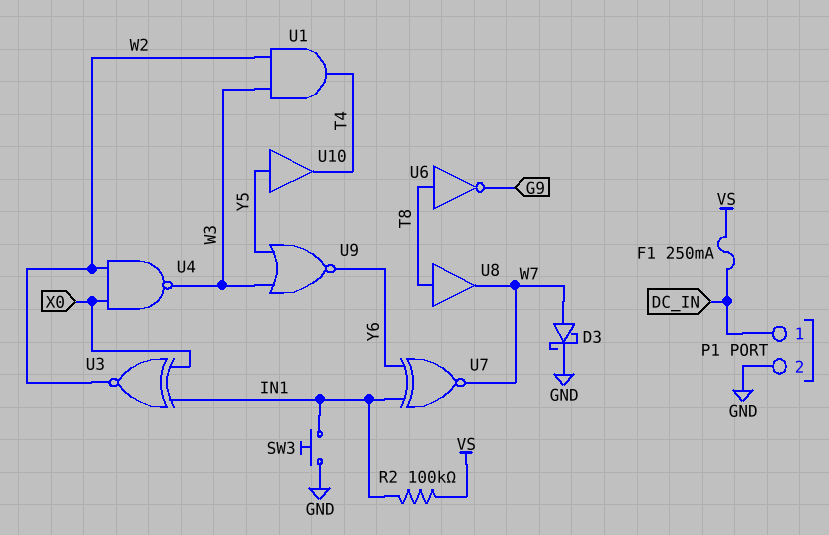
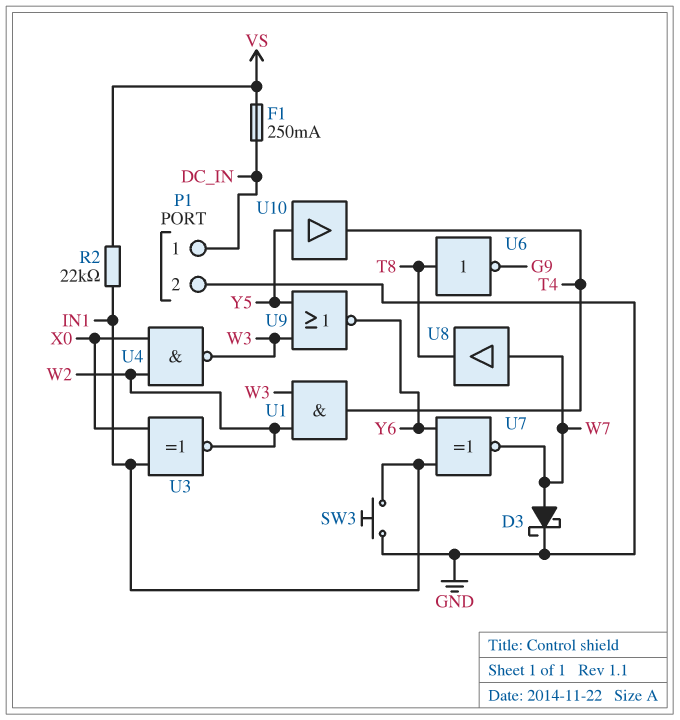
R2: 100k (IN1, VS) -> 22k (IN1, VS)
U8: buffer (in T8, out W7) -> buffer (in W7, out T8)

